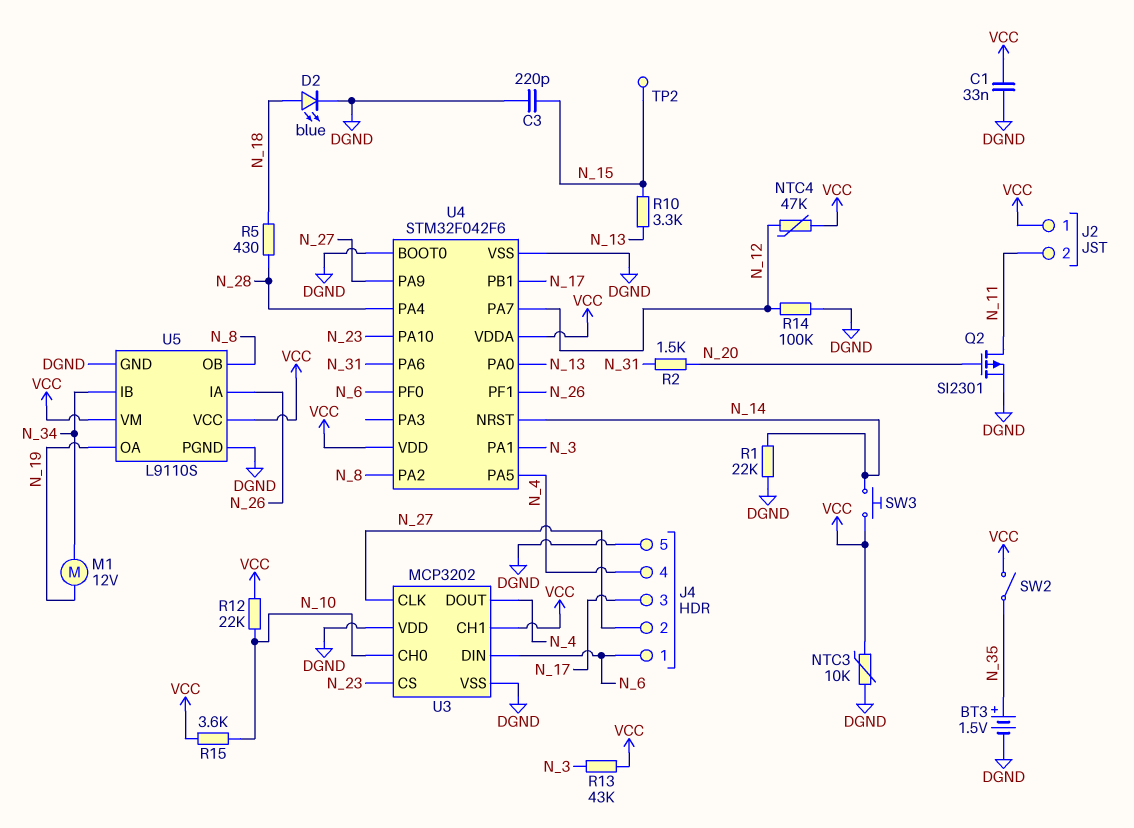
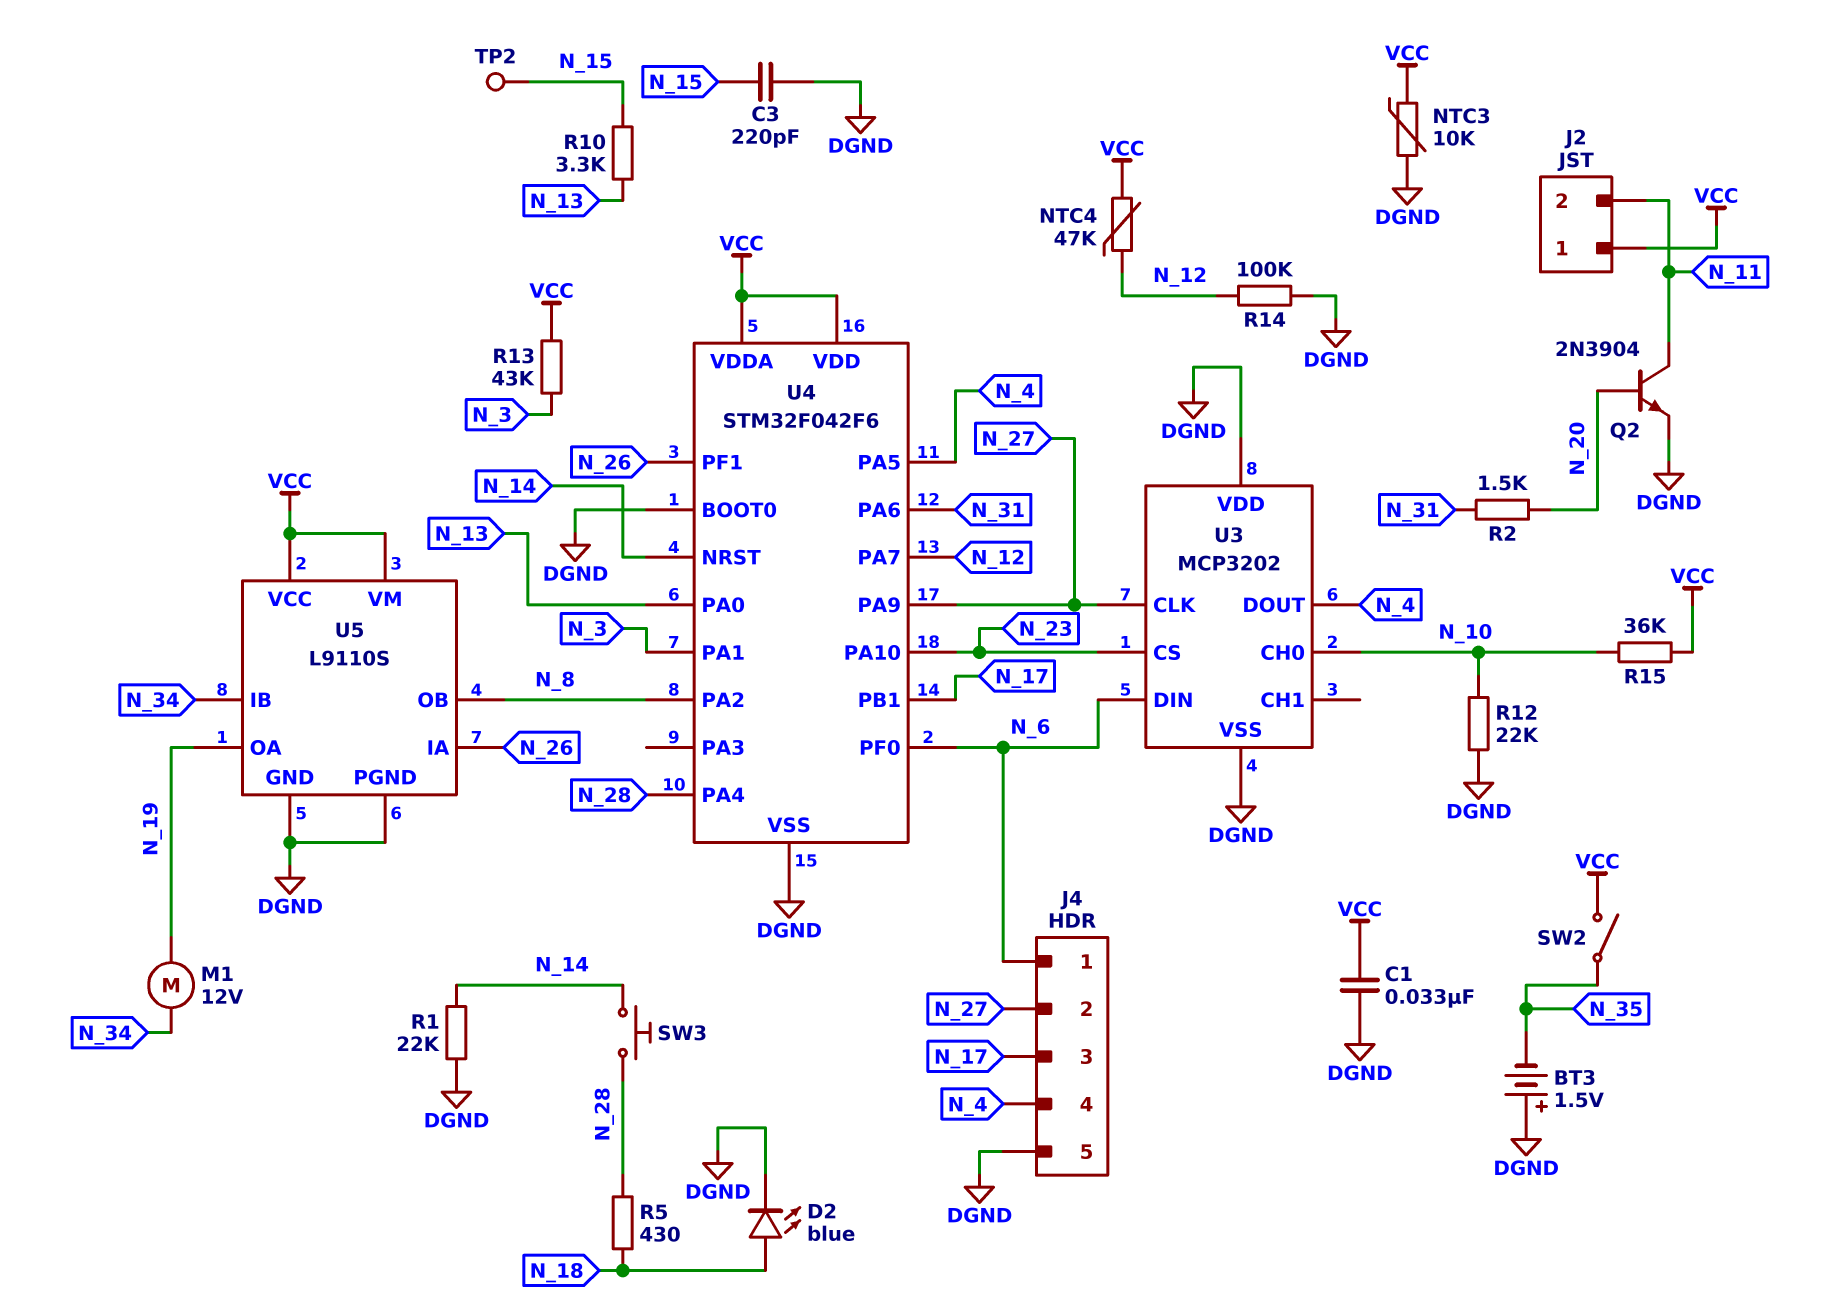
BT3: 1.5V (plus N_35, minus DGND) -> 1.5V (plus DGND, minus N_35)
Q2: PMOS SI2301 (G N_20, D N_11, S DGND) -> NPN 2N3904 (B N_20, C N_11, E DGND)
R12: 22k (N_10, VCC) -> 22k (DGND, N_10)
R15: 3.6k (N_10, VCC) -> 36k (N_10, VCC)
SW3: button (N_14, VCC) -> button (N_14, N_28)
U3 pin CH1: VCC -> none

